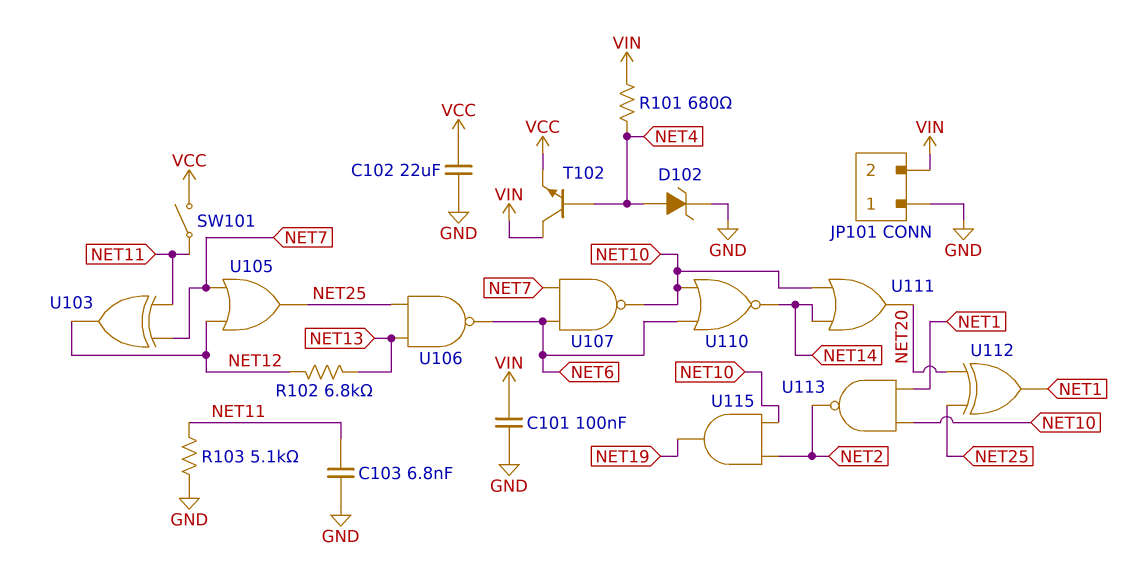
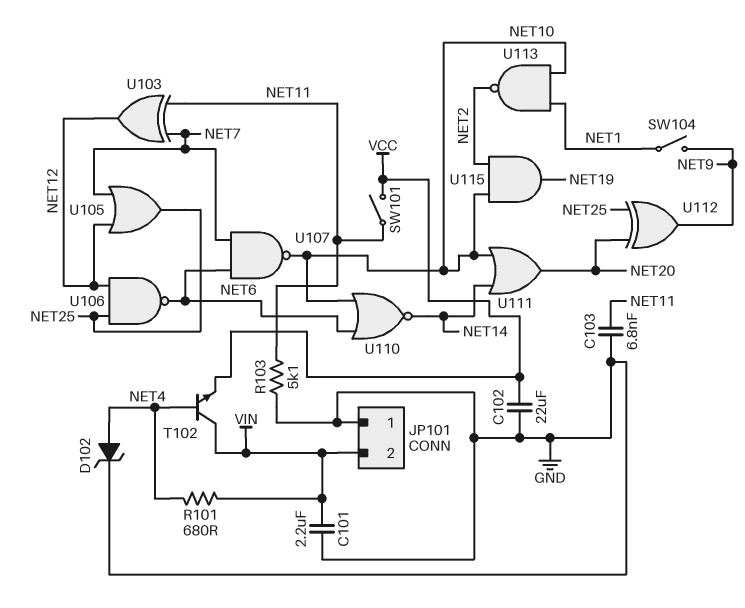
C101: 100nF (GND, VIN) -> 2.2uF (GND, VIN)
R102: 6.8k (NET12, NET13) -> none
SW104: none -> switch (NET1, NET9)
U106: NAND (in NET13, in NET25, out NET6) -> NAND (in NET12, in NET25, out NET6)
U112: XOR (in NET20, in NET25, out NET1) -> XOR (in NET20, in NET25, out NET9)

